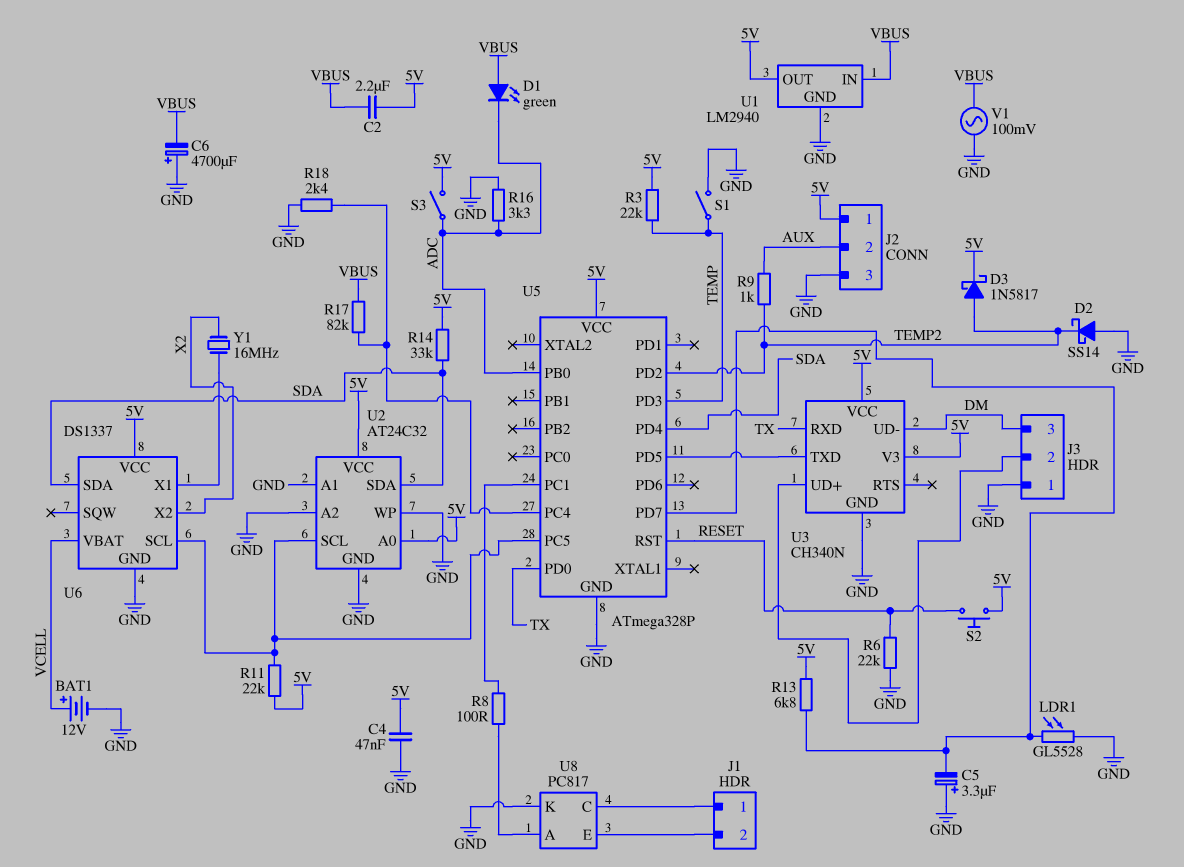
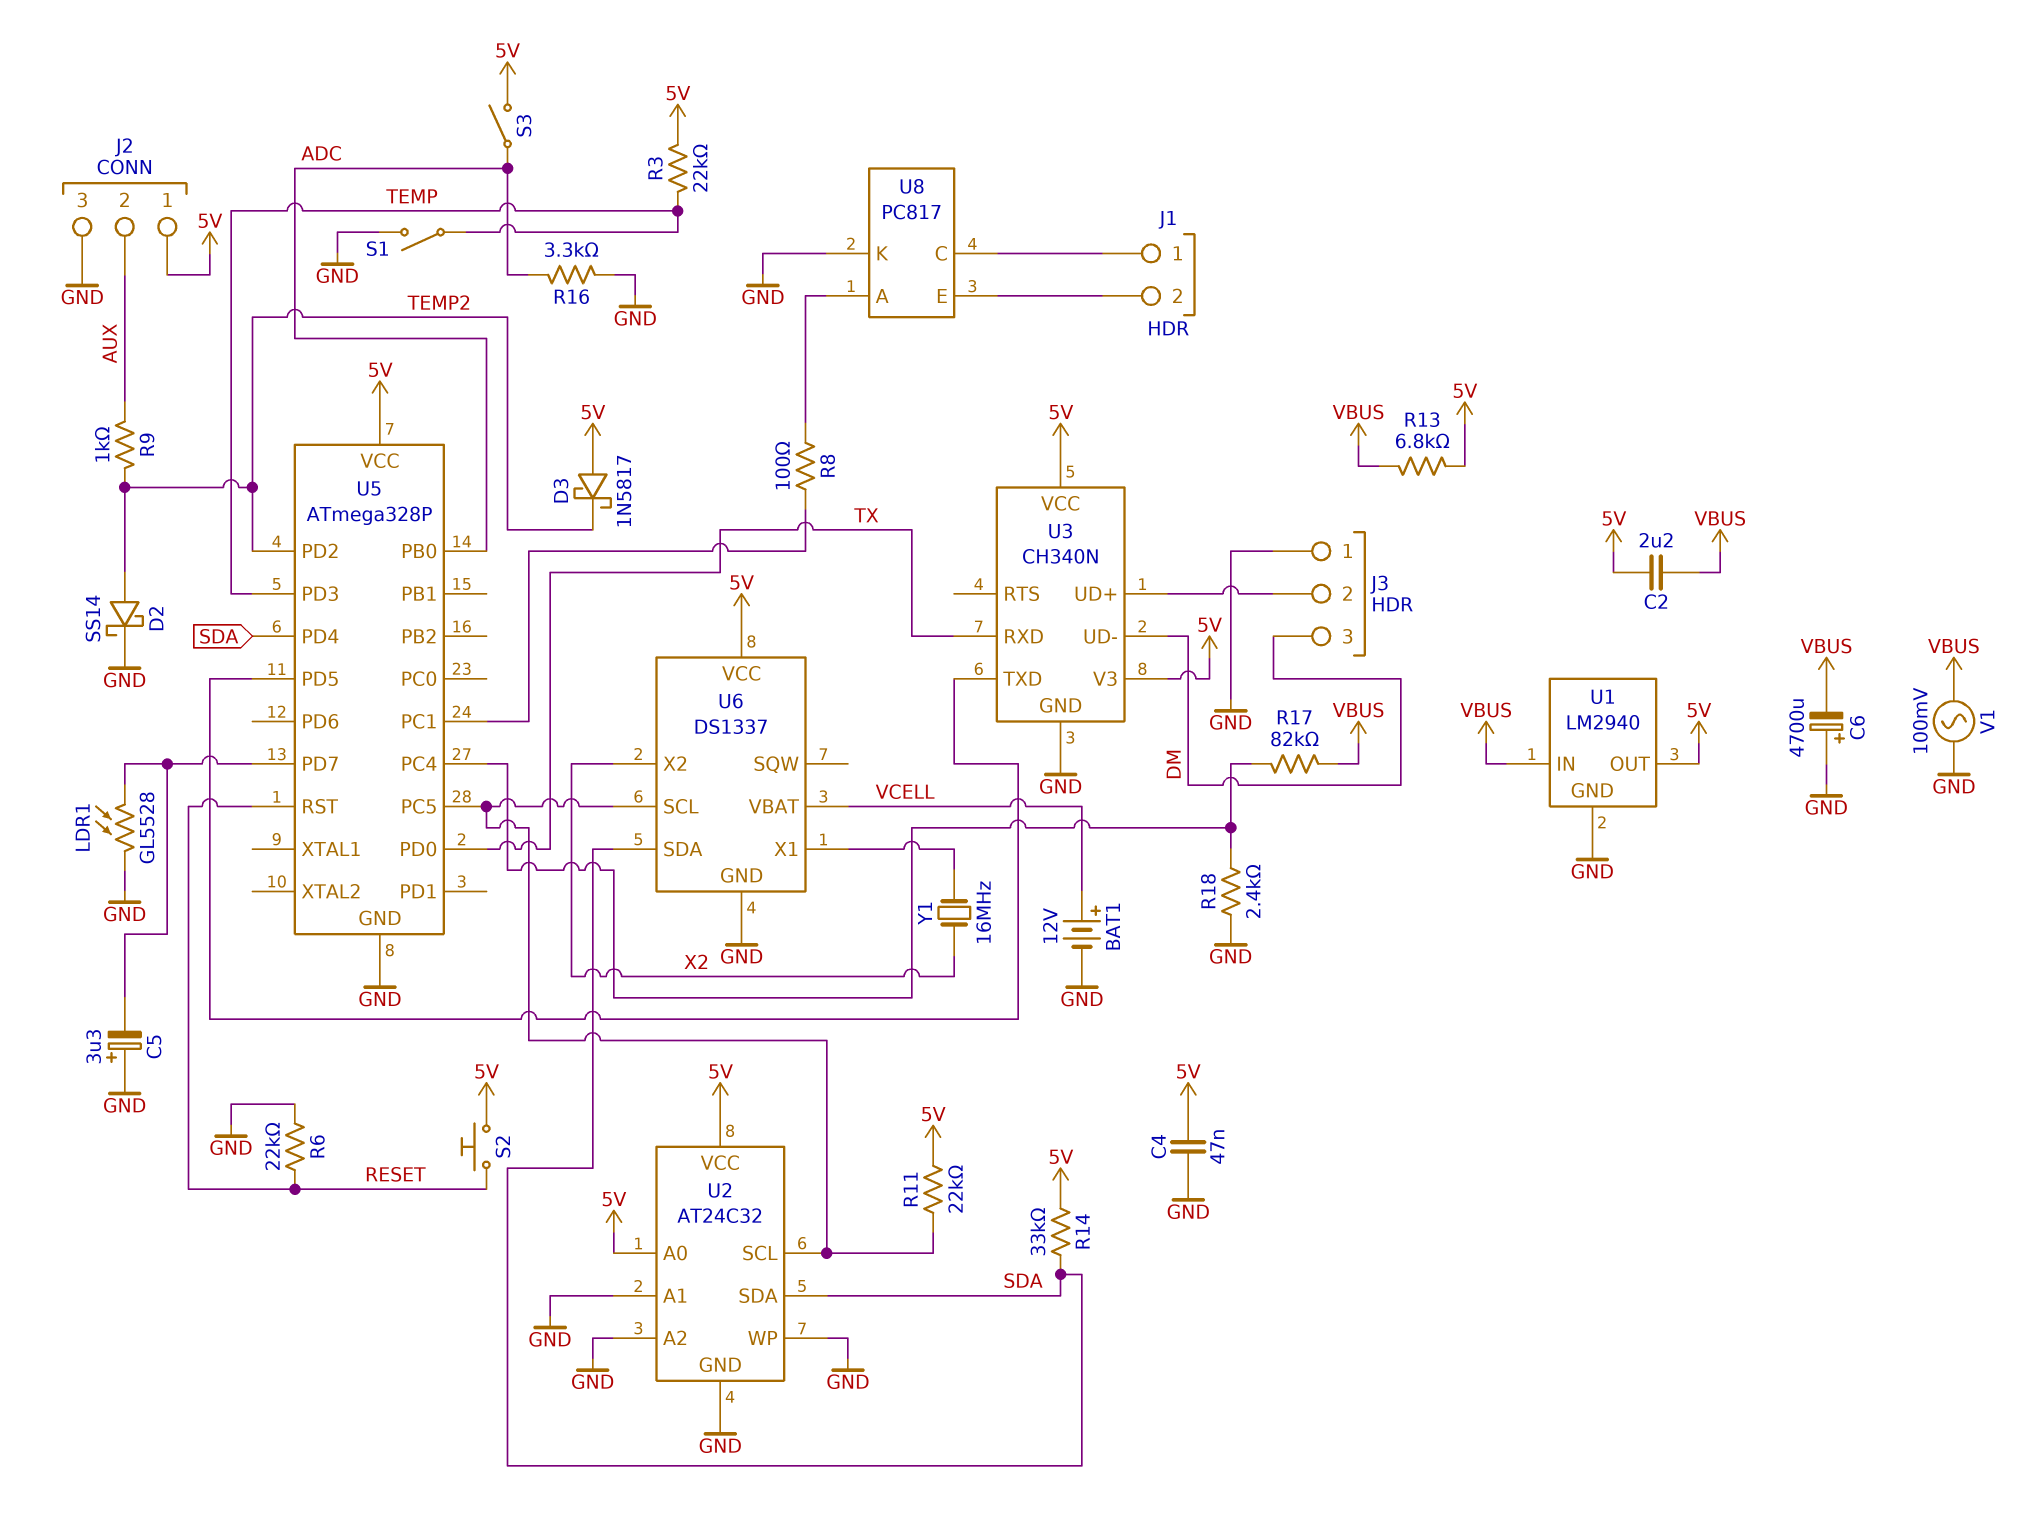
D1: LED green (A VBUS, K ADC) -> none
D2: schottky SS14 (A GND, K TEMP2) -> schottky SS14 (A TEMP2, K GND)
D3: schottky 1N5817 (A TEMP2, K 5V) -> schottky 1N5817 (A 5V, K TEMP2)
R13: 6.8k (5V, U5/PD7) -> 6.8k (5V, VBUS)

